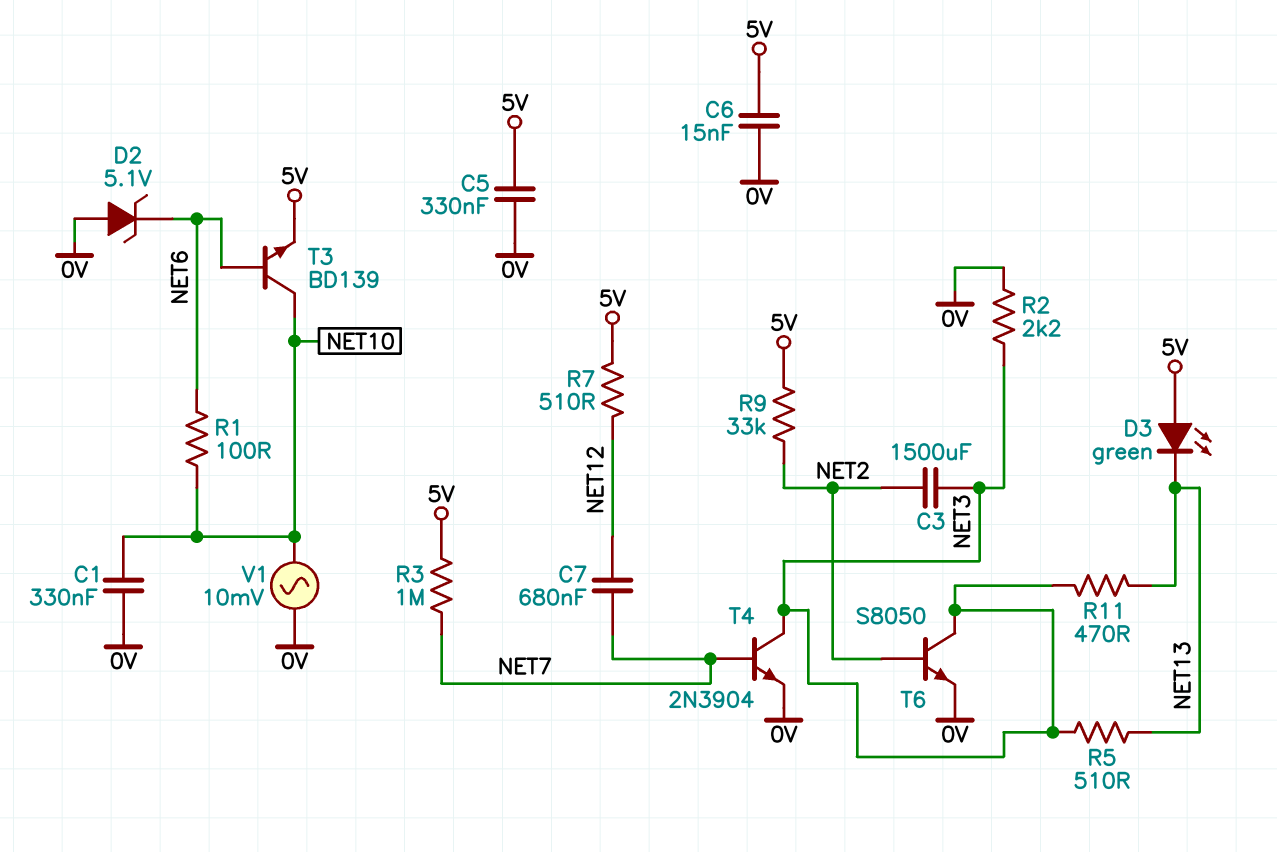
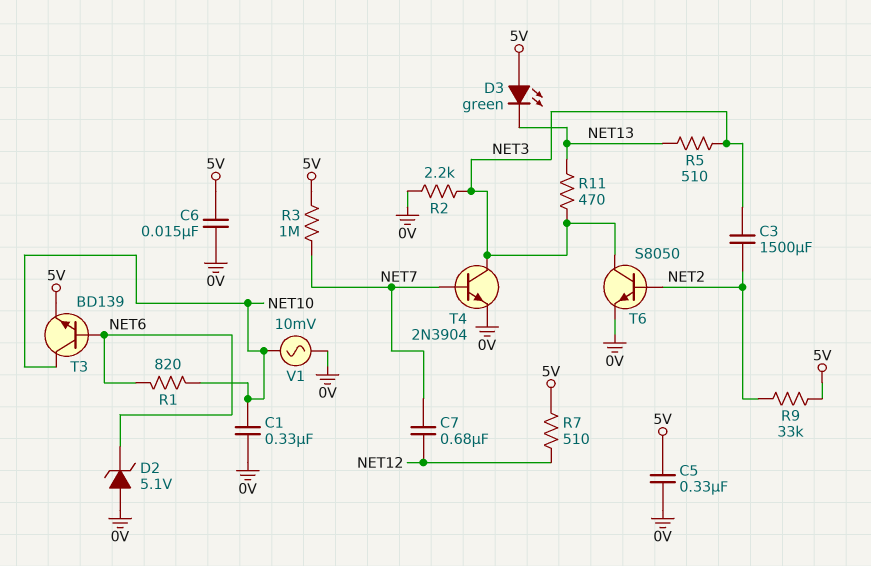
R1: 100 (NET6, NET10) -> 820 (NET6, NET10)

